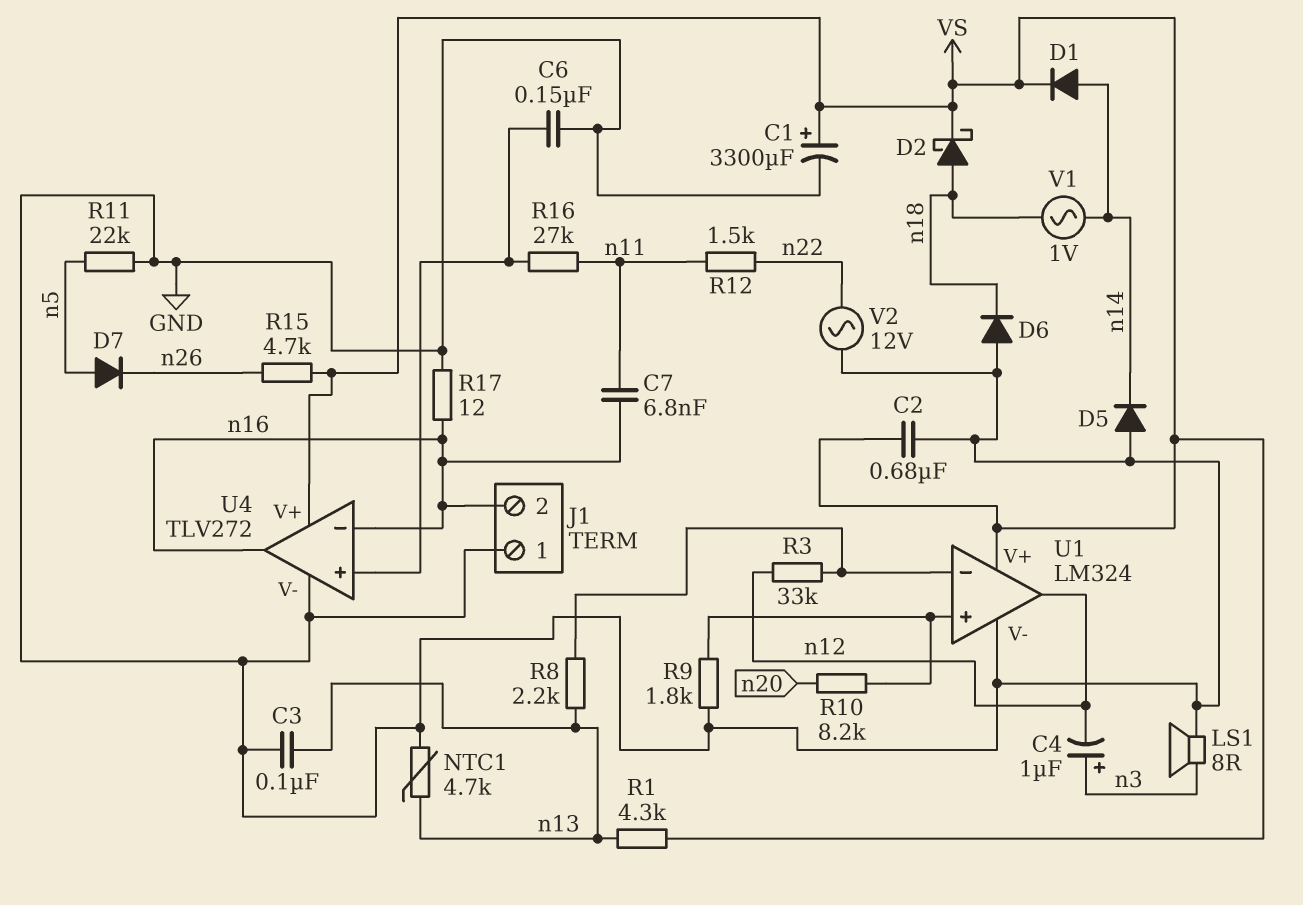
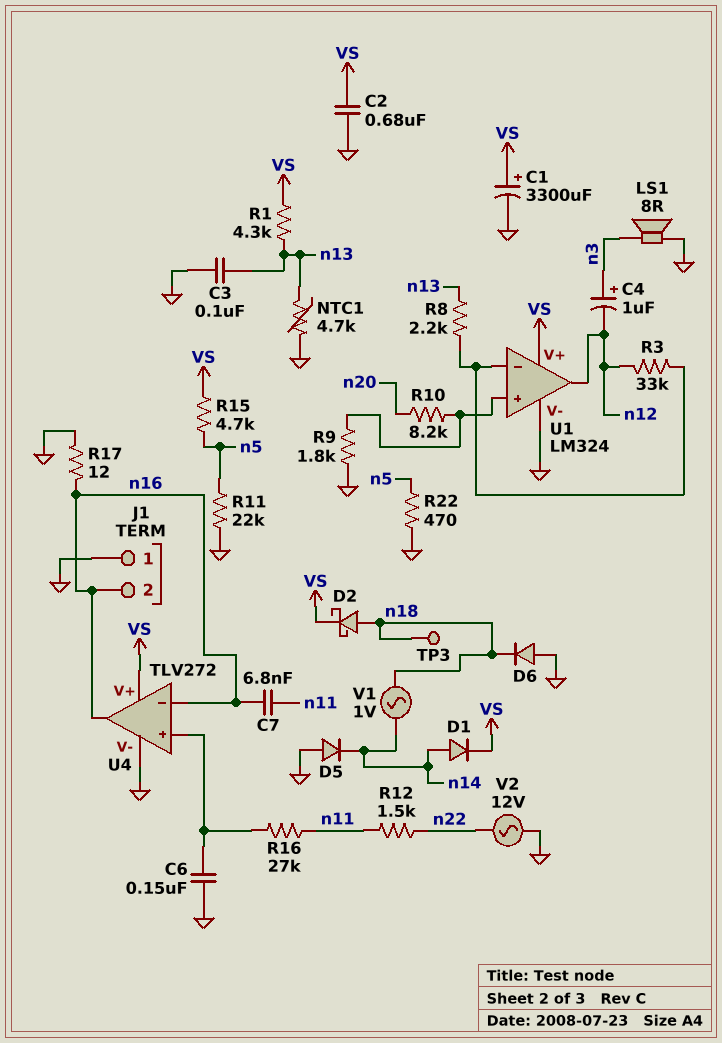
D7: diode (A n5, K n26) -> none
R15: 4.7k (VS, n26) -> 4.7k (VS, n5)
R22: none -> 470 (GND, n5)
TP3: none -> test point (n18)

